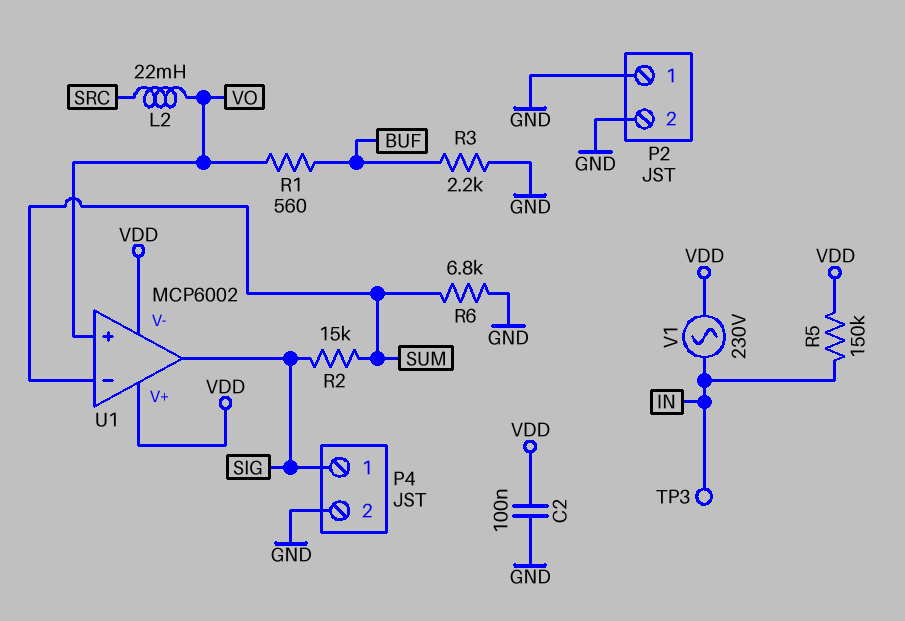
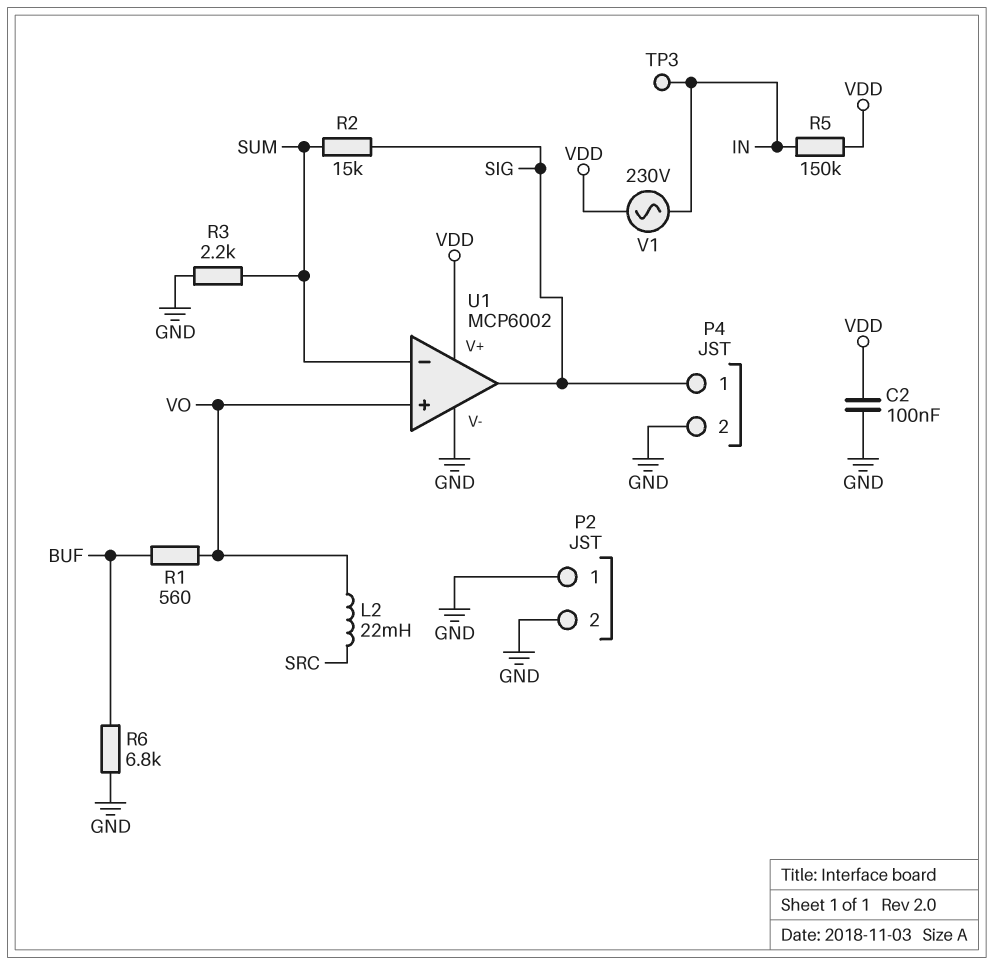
R3: 2.2k (BUF, GND) -> 2.2k (GND, SUM)
R6: 6.8k (GND, SUM) -> 6.8k (BUF, GND)
U1 pin V-: VDD -> GND

